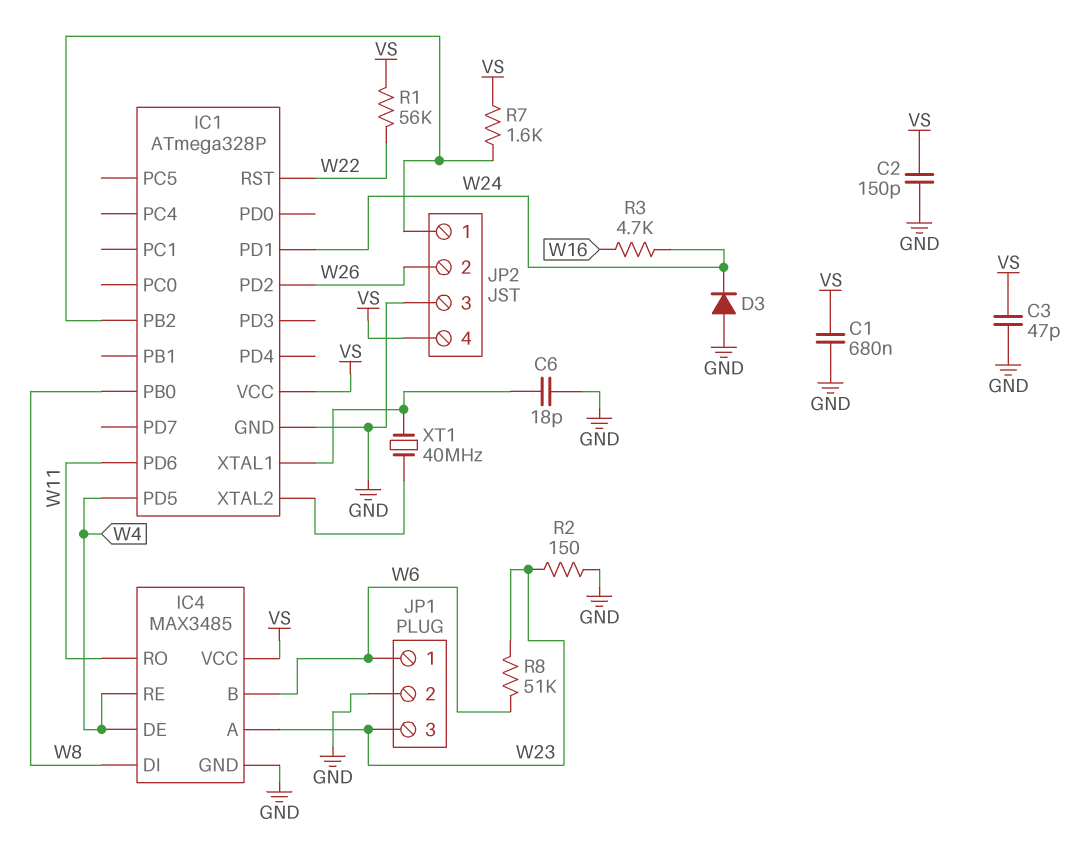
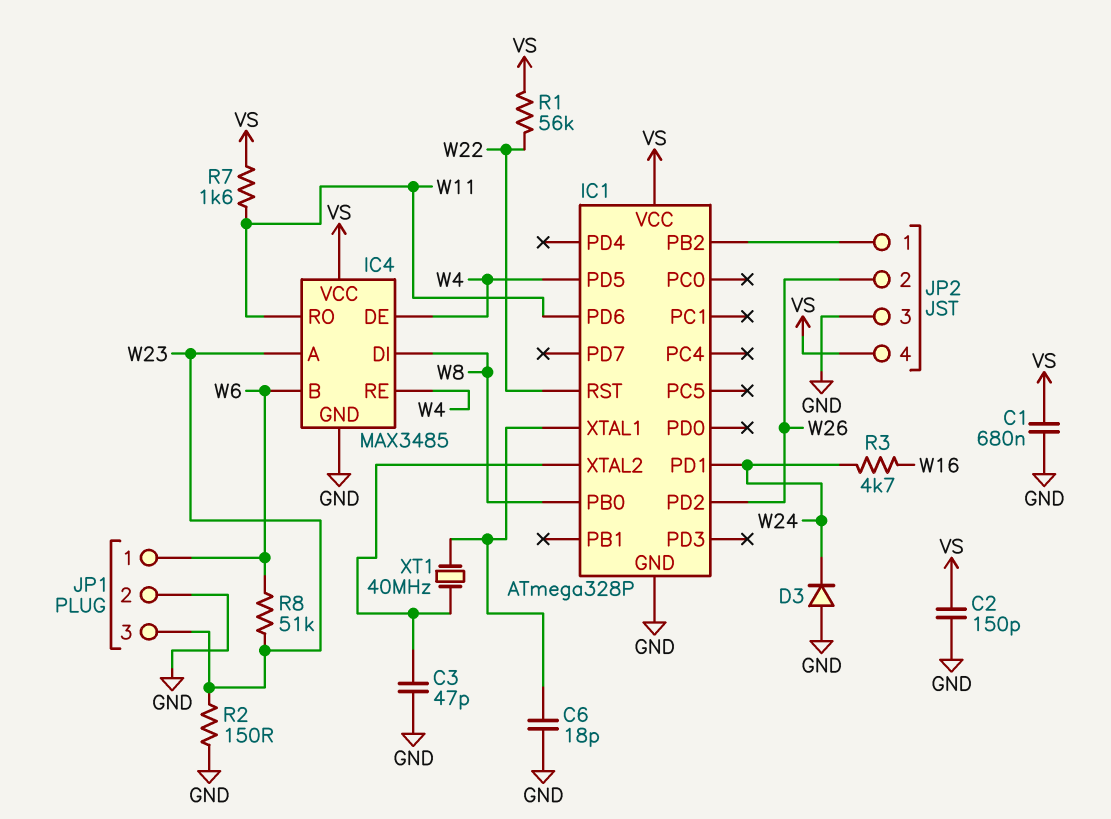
C3: 47pF (GND, VS) -> 47pF (GND, IC1/XTAL2)
R7: 1.6k (IC1/PB2, VS) -> 1.6k (VS, W11)

